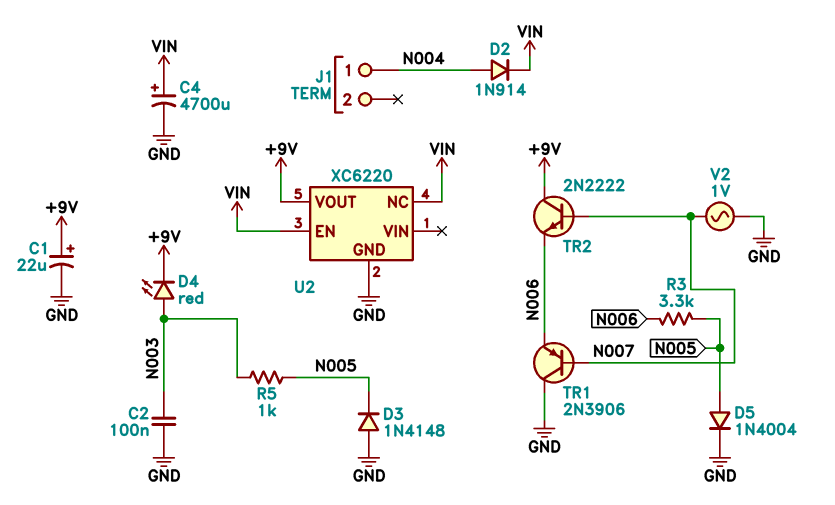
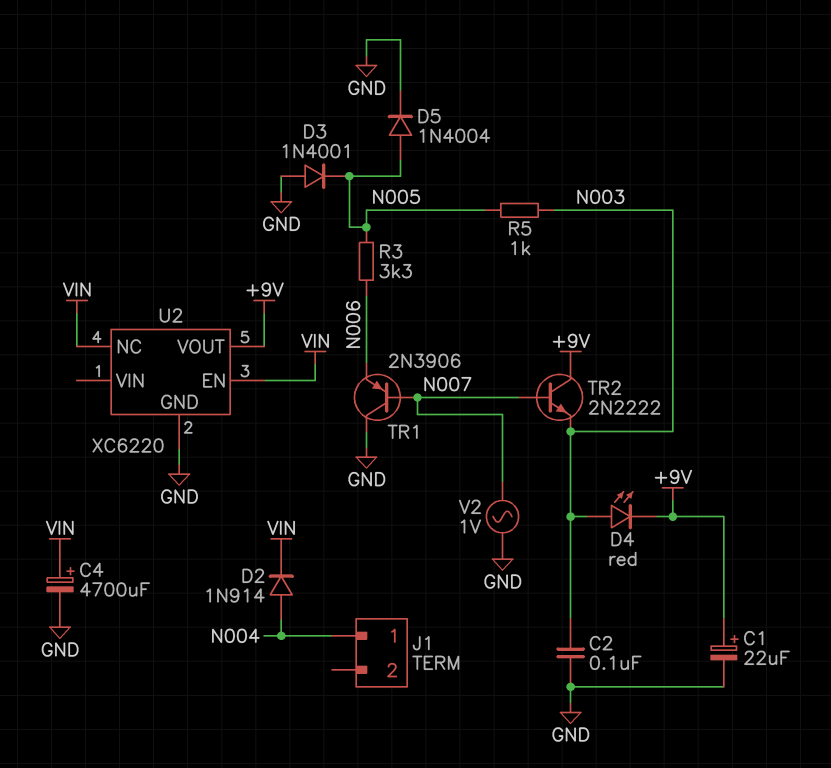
D3: diode 1N4148 (A GND, K N005) -> diode 1N4001 (A GND, K N005)
TR2: NPN 2N2222 (B N007, C +9V, E N006) -> NPN 2N2222 (B N007, C +9V, E N003)

